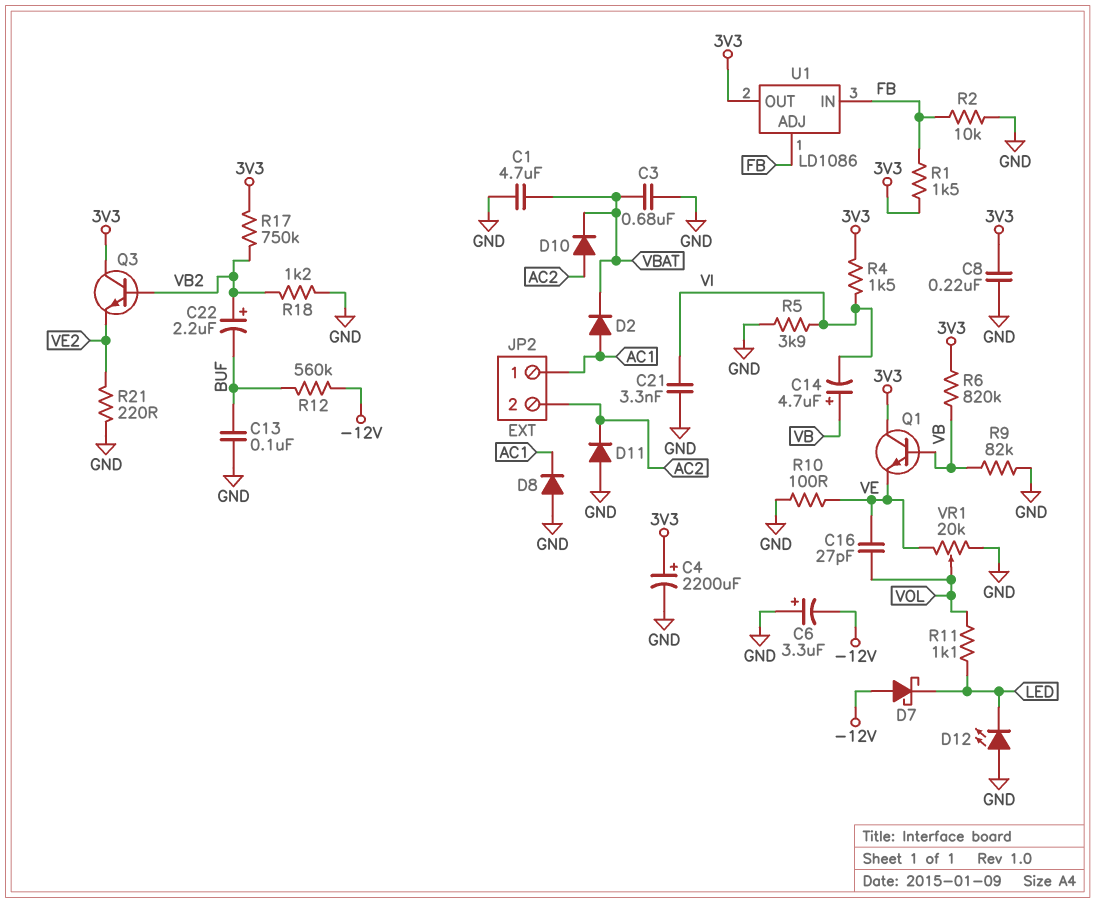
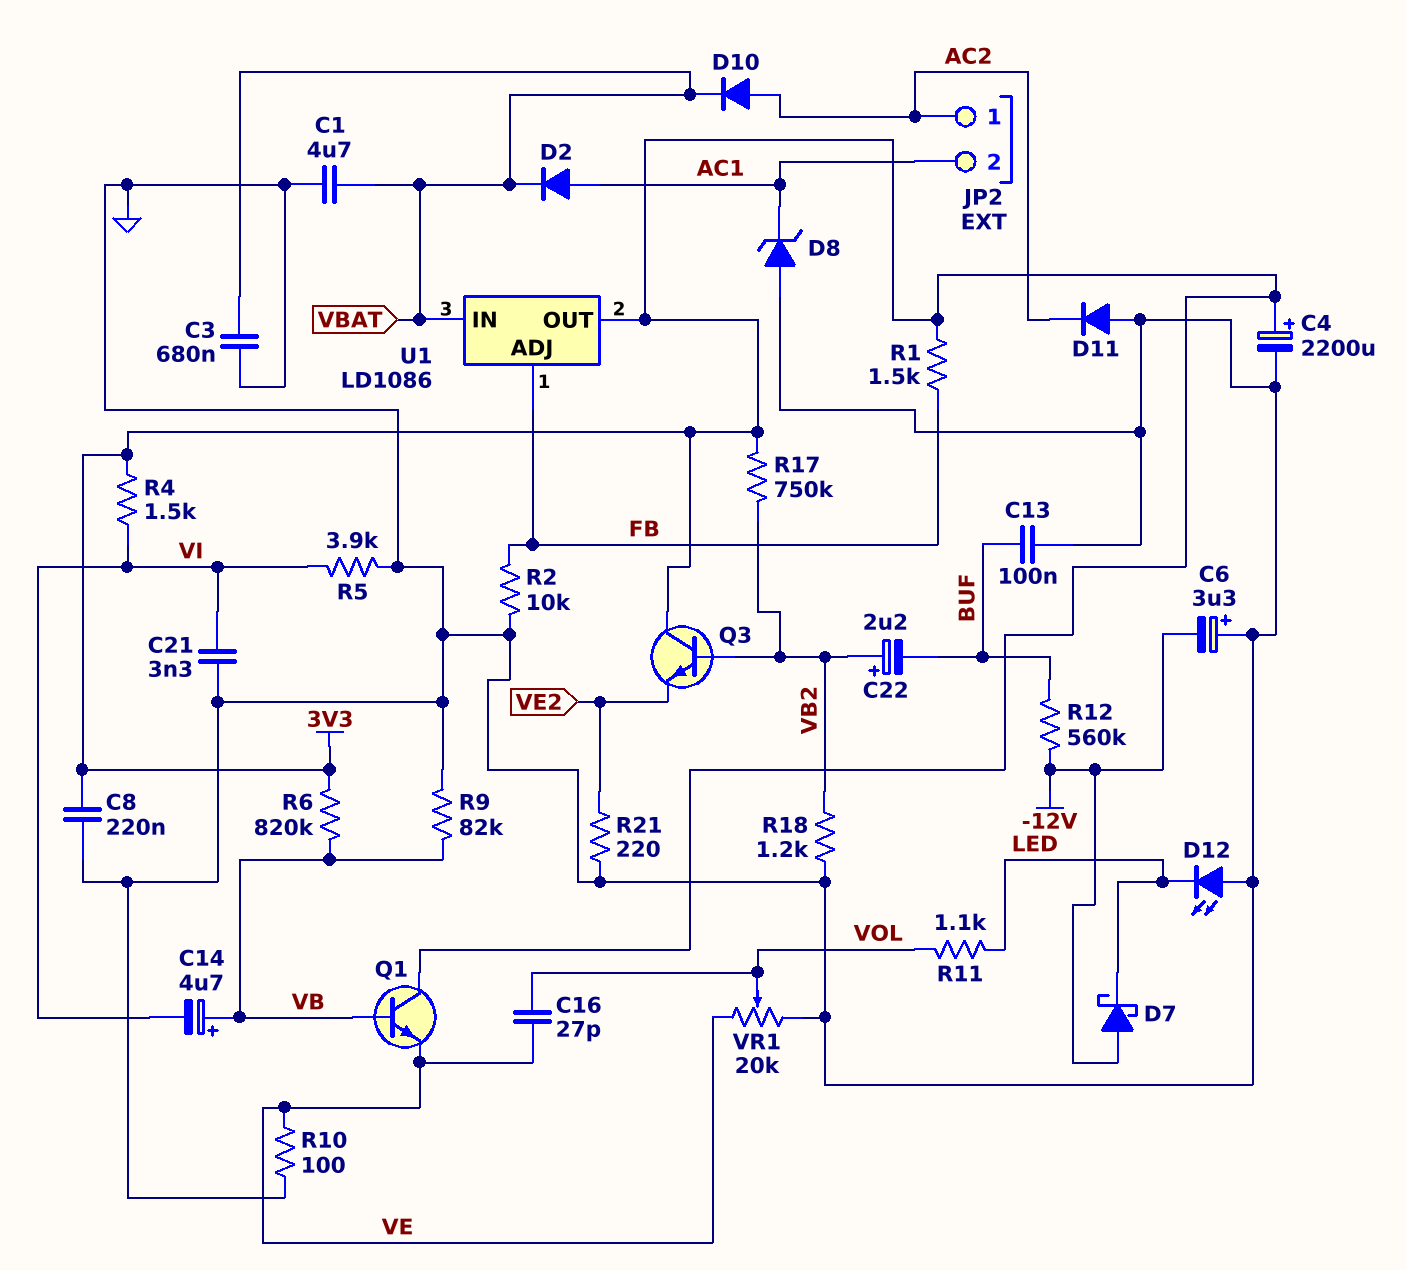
D8: diode (A GND, K AC1) -> zener (A GND, K AC1)
JP2 pin 1: AC1 -> AC2
JP2 pin 2: AC2 -> AC1
U1 pin IN: FB -> VBAT

